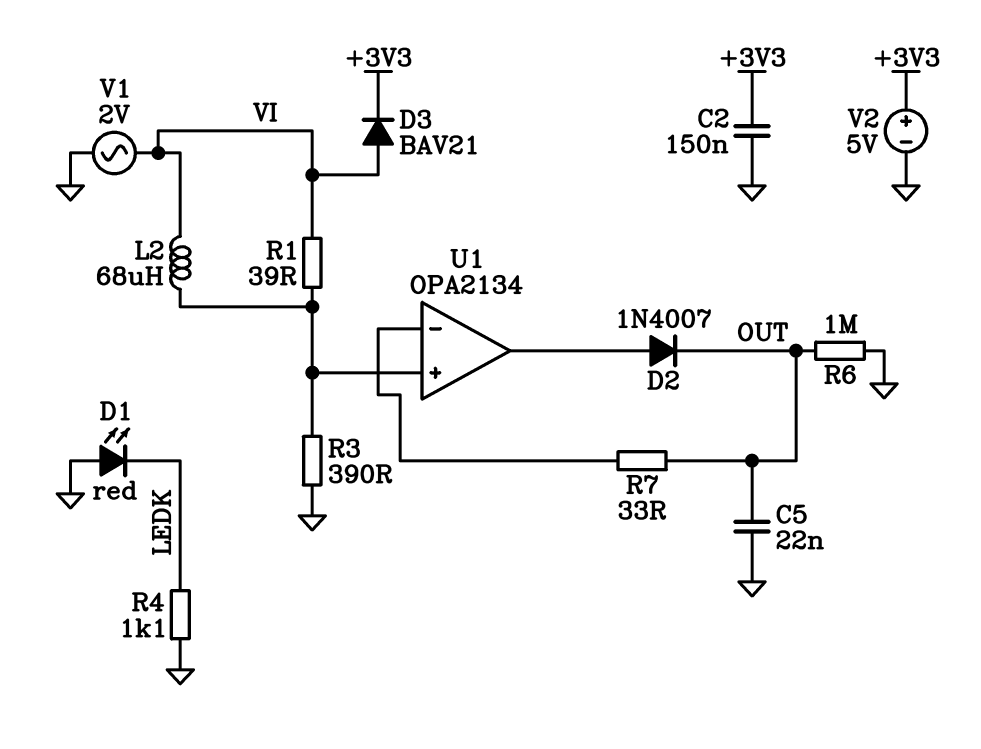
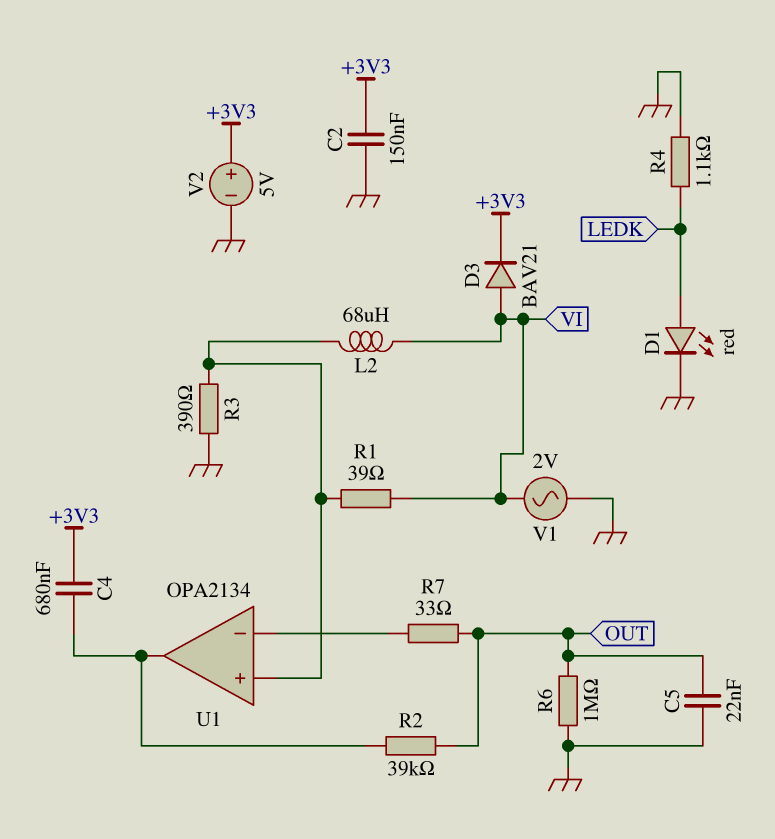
C4: none -> 680nF (+3V3, U1/out)
D1: LED red (A GND, K LEDK) -> LED red (A LEDK, K GND)
D2: diode 1N4007 (A U1/out, K OUT) -> none
R2: none -> 39k (OUT, U1/out)

